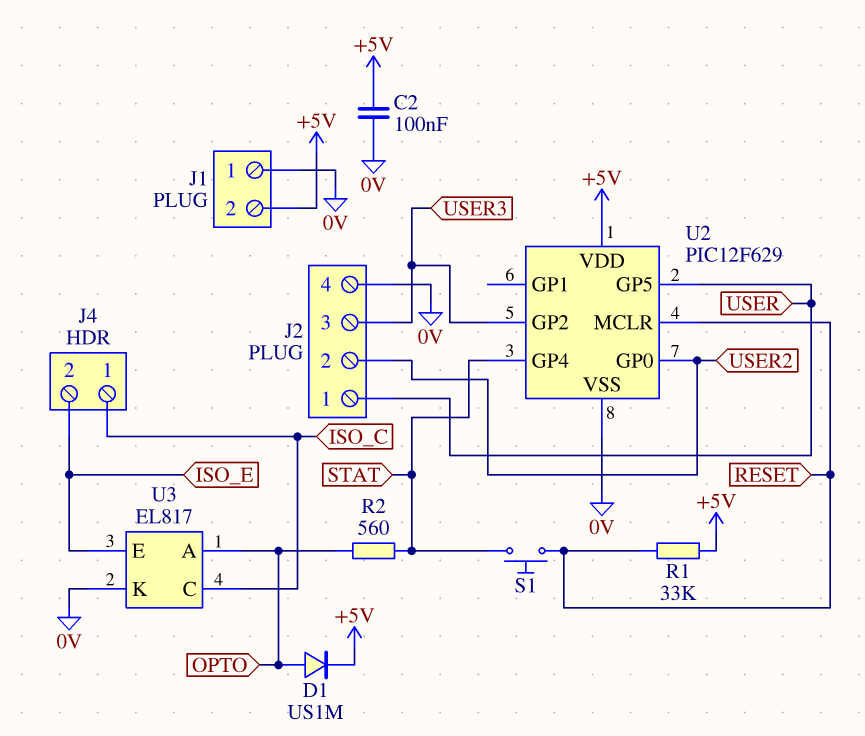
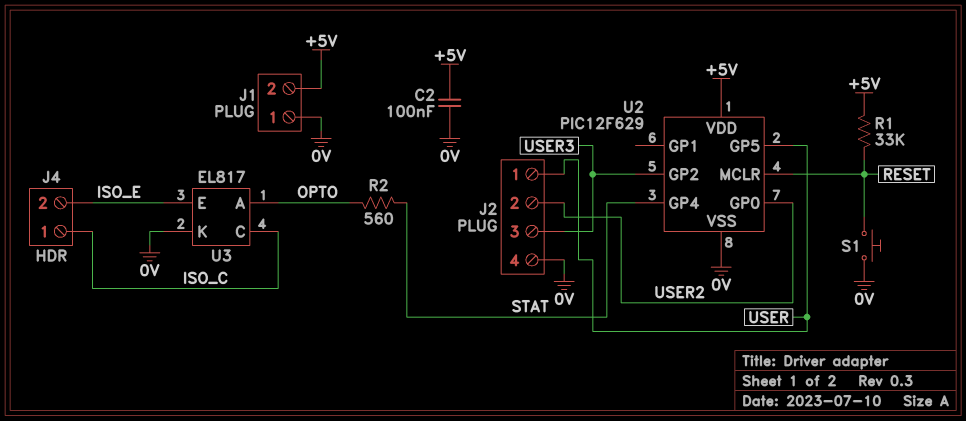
D1: diode US1M (A OPTO, K +5V) -> none
S1: button (RESET, STAT) -> button (0V, RESET)

